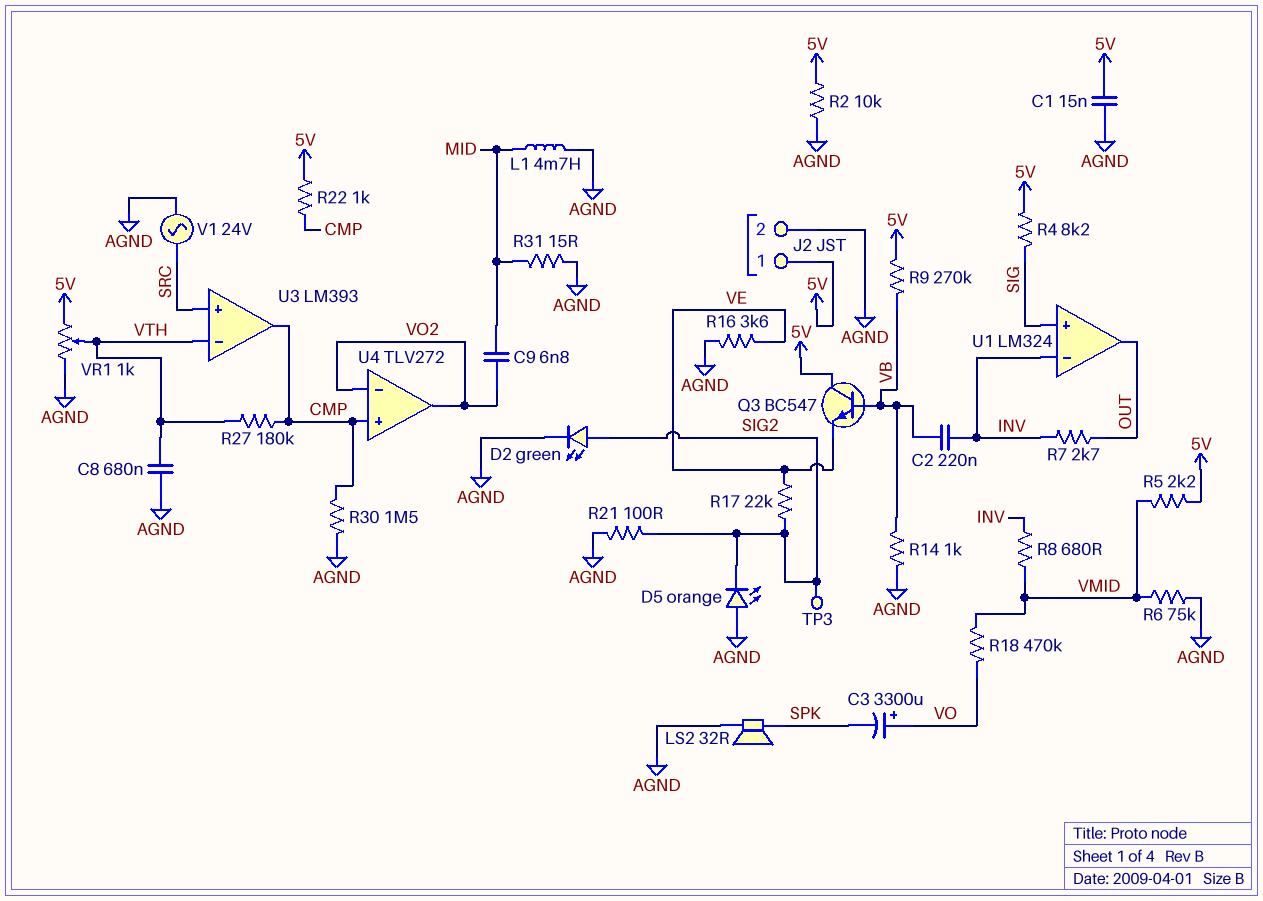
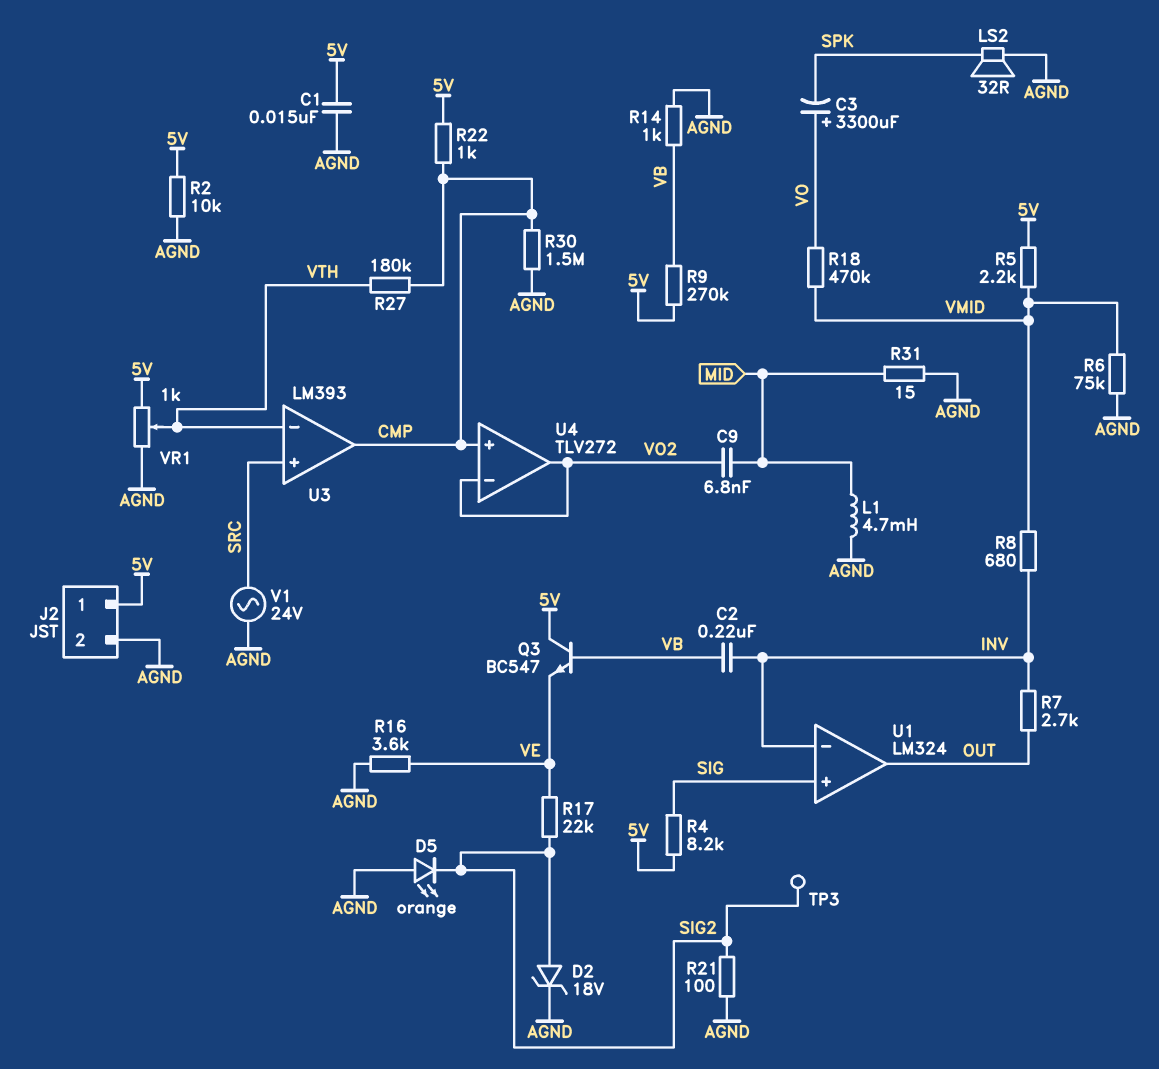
C8: 680nF (AGND, VTH) -> none
D2: LED green (A SIG2, K AGND) -> zener 18V (A SIG2, K AGND)

